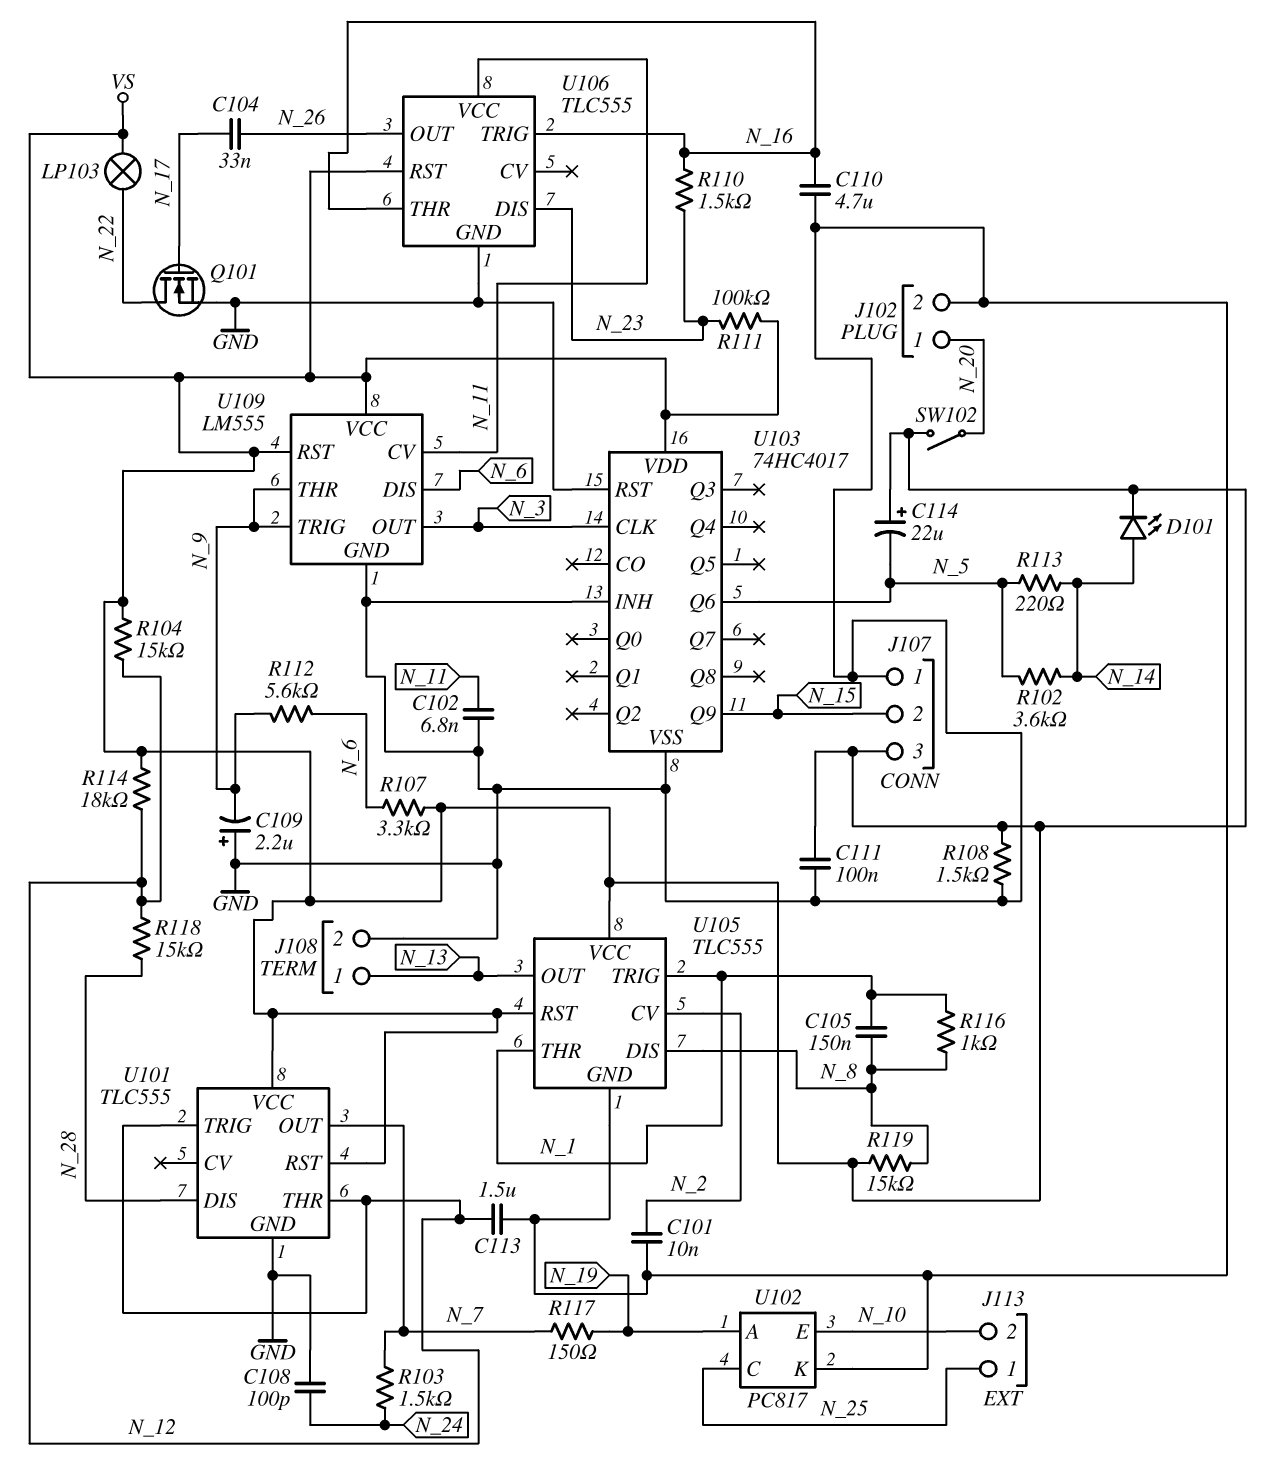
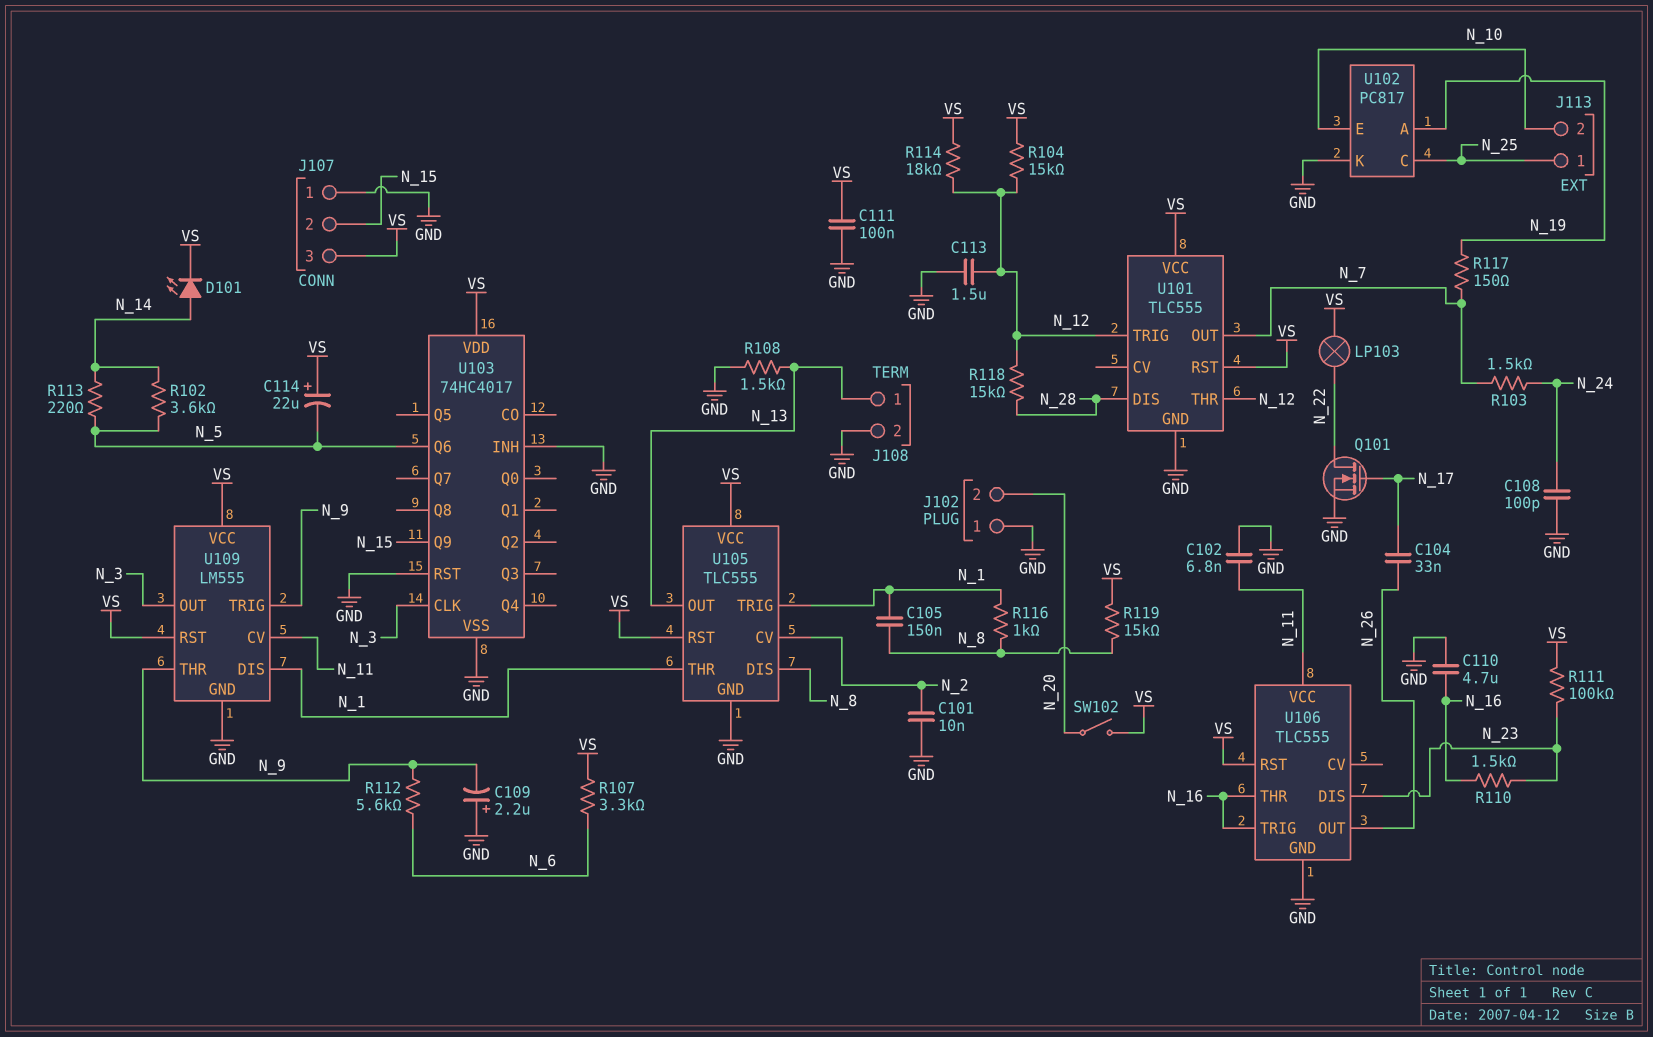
J102 pin 1: N_20 -> GND
J102 pin 2: GND -> N_20
R108: 1.5k (GND, VS) -> 1.5k (GND, N_13)
U109 pin DIS: N_6 -> N_1

